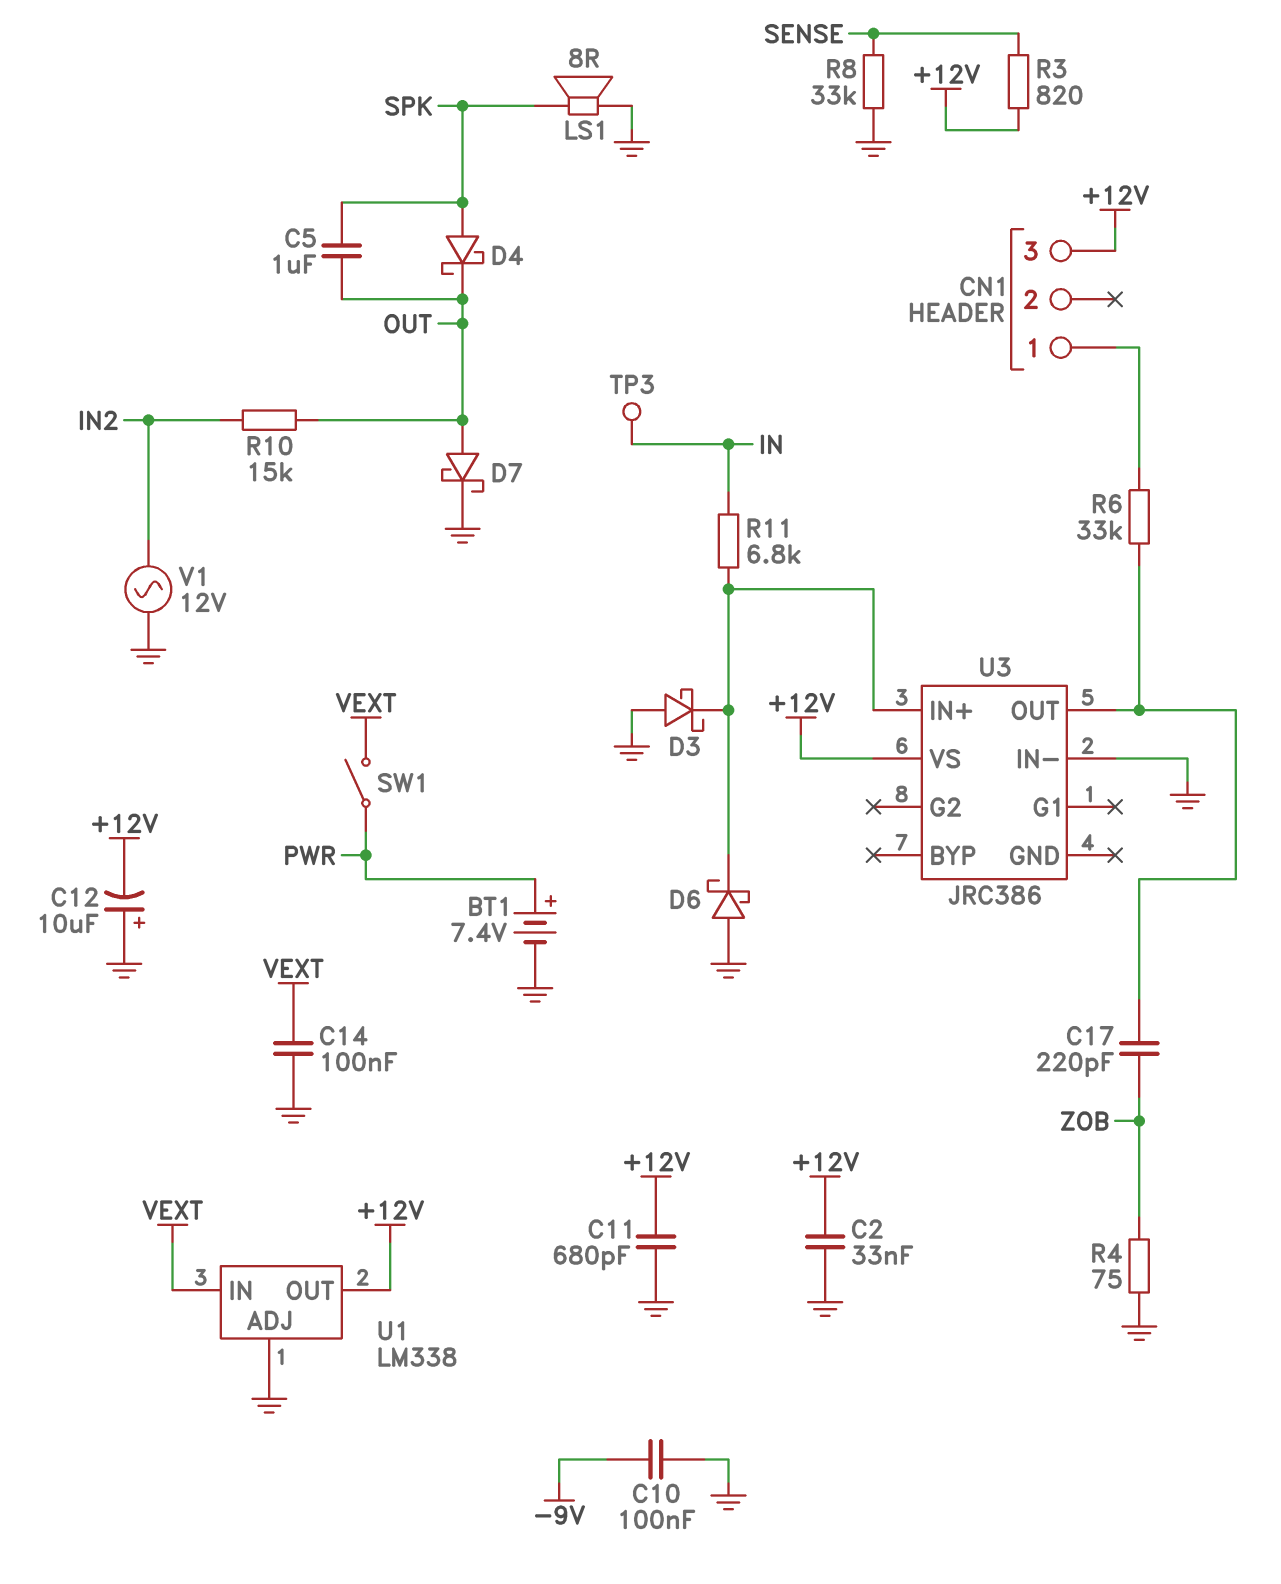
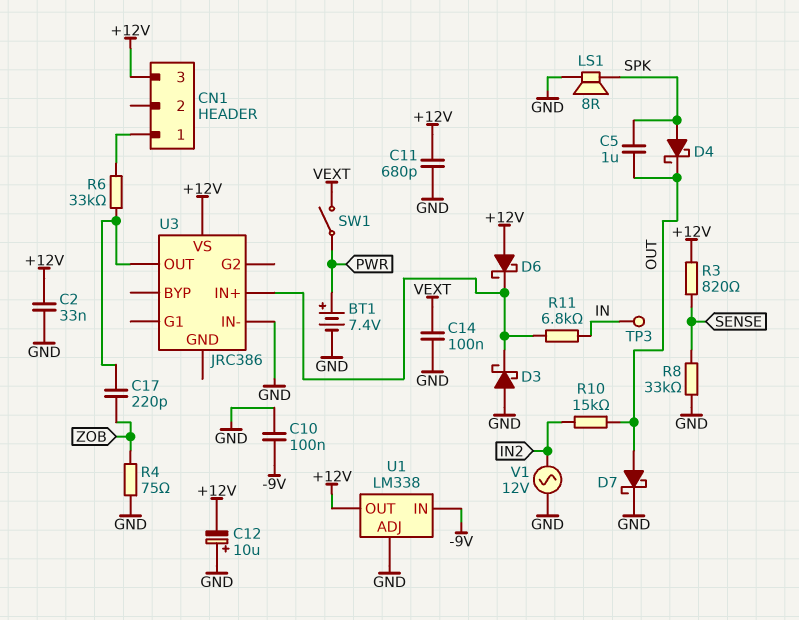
D6: schottky (A GND, K U3/IN+) -> schottky (A +12V, K U3/IN+)
U1 pin IN: VEXT -> -9V

